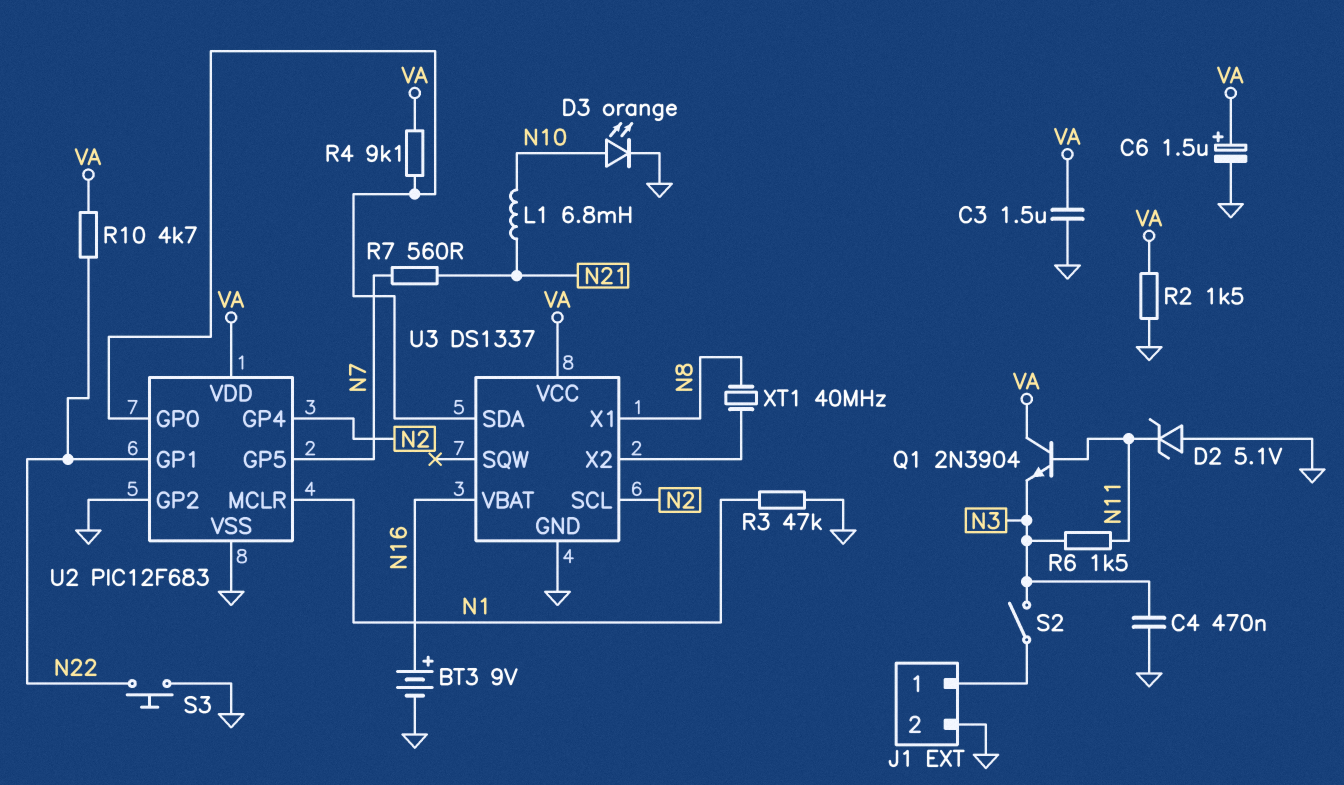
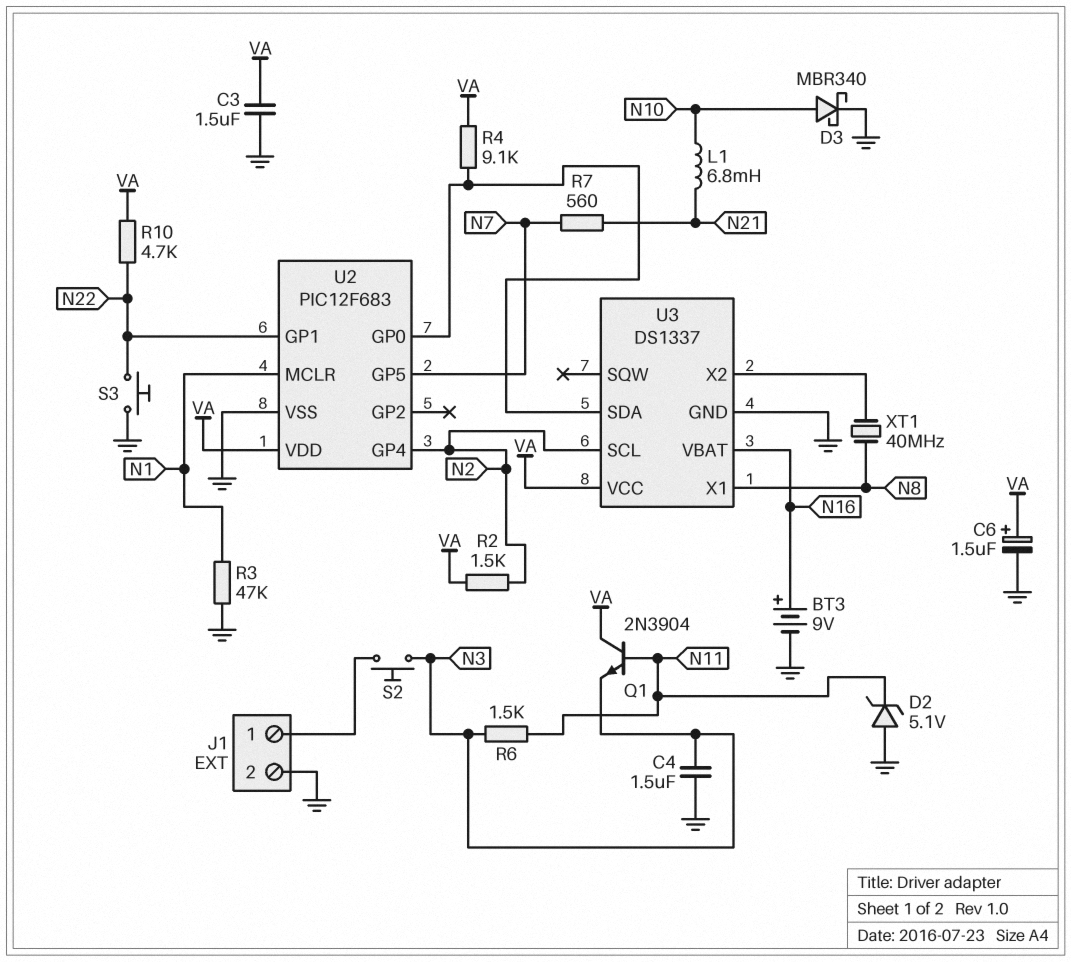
C4: 470nF (GND, N3) -> 1.5uF (GND, N3)
D3: LED orange (A N10, K GND) -> schottky MBR340 (A N10, K GND)
R2: 1.5k (GND, VA) -> 1.5k (N2, VA)
S2: switch (J1/1, N3) -> button (J1/1, N3)
U2 pin GP2: GND -> none

